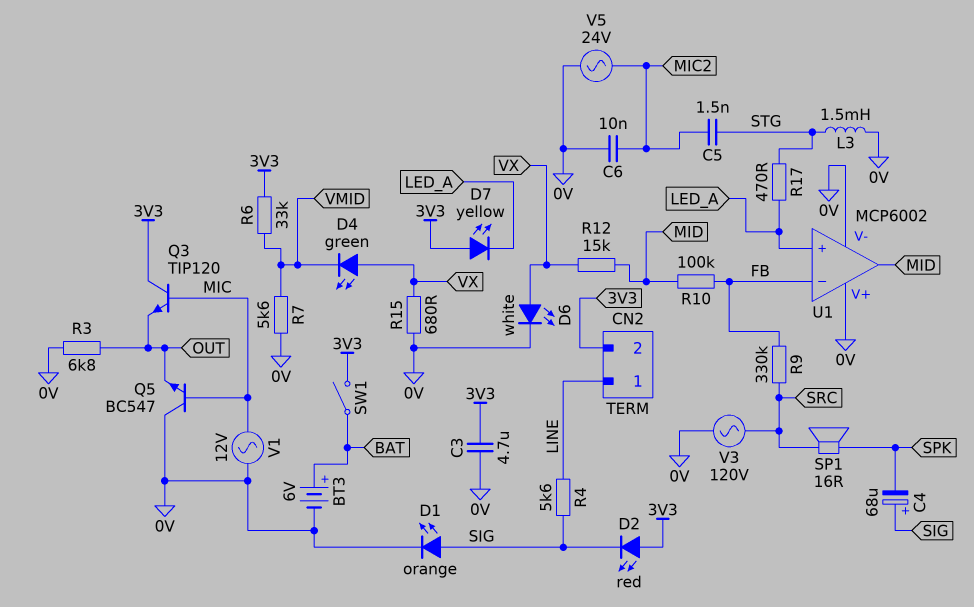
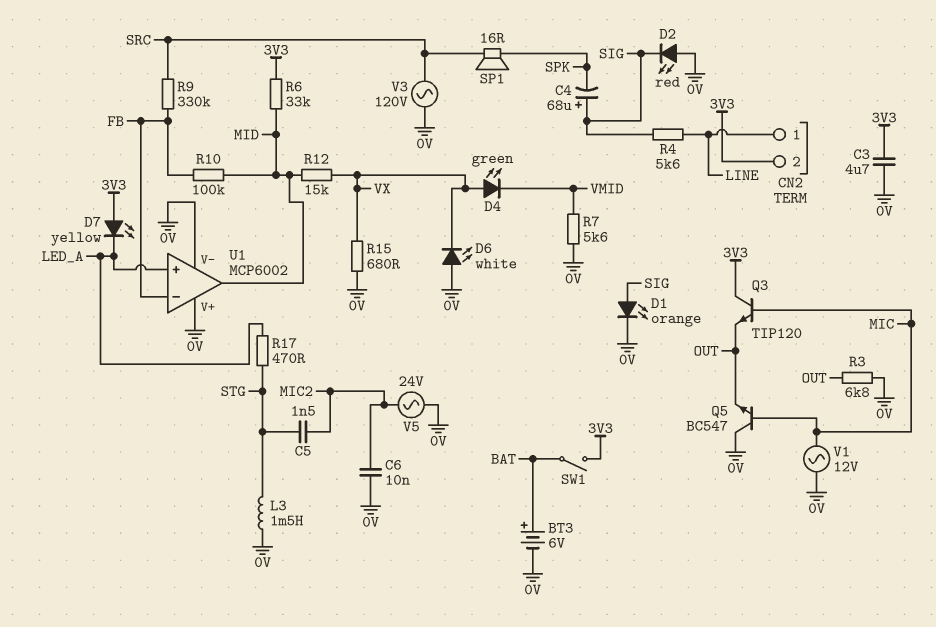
D2: LED red (A 3V3, K SIG) -> LED red (A 0V, K SIG)
D6: LED white (A VX, K 0V) -> LED white (A 0V, K VX)
R6: 33k (3V3, VMID) -> 33k (3V3, MID)

